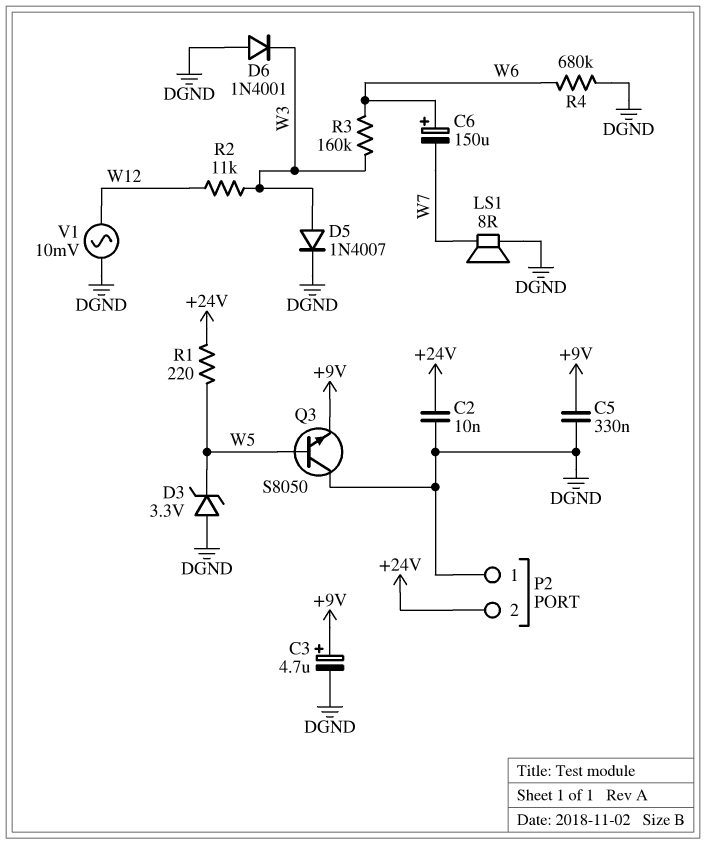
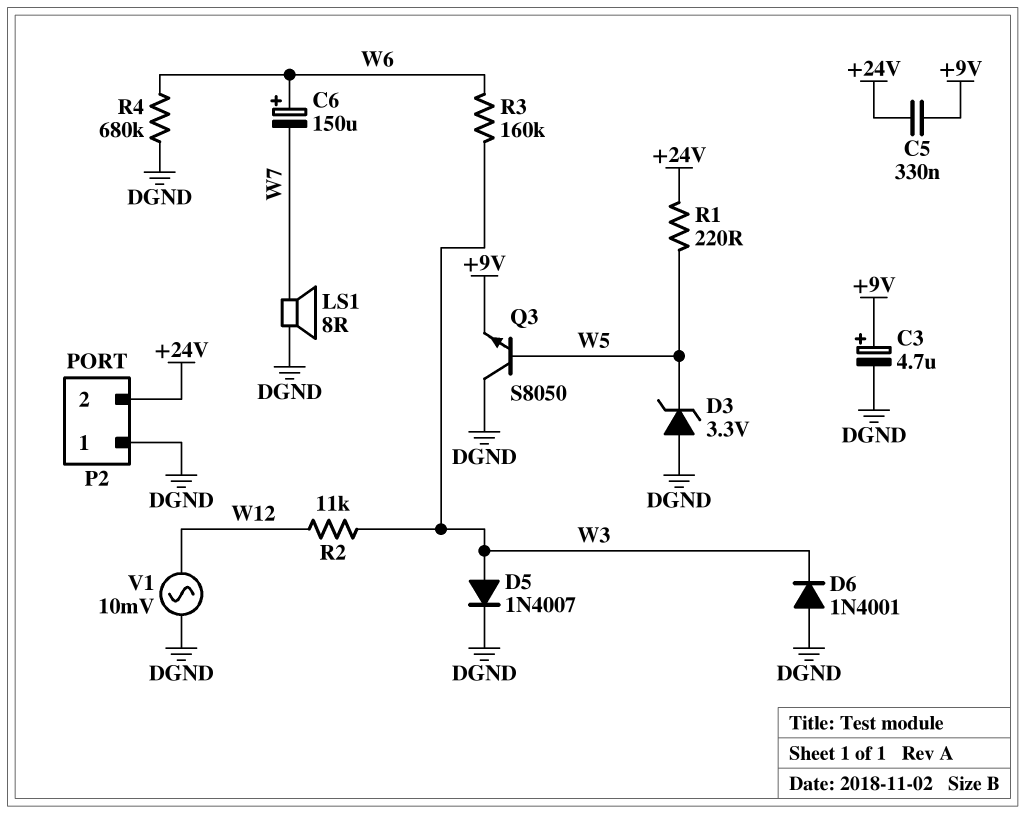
C2: 10nF (+24V, DGND) -> none
C5: 330nF (+9V, DGND) -> 330nF (+9V, +24V)

